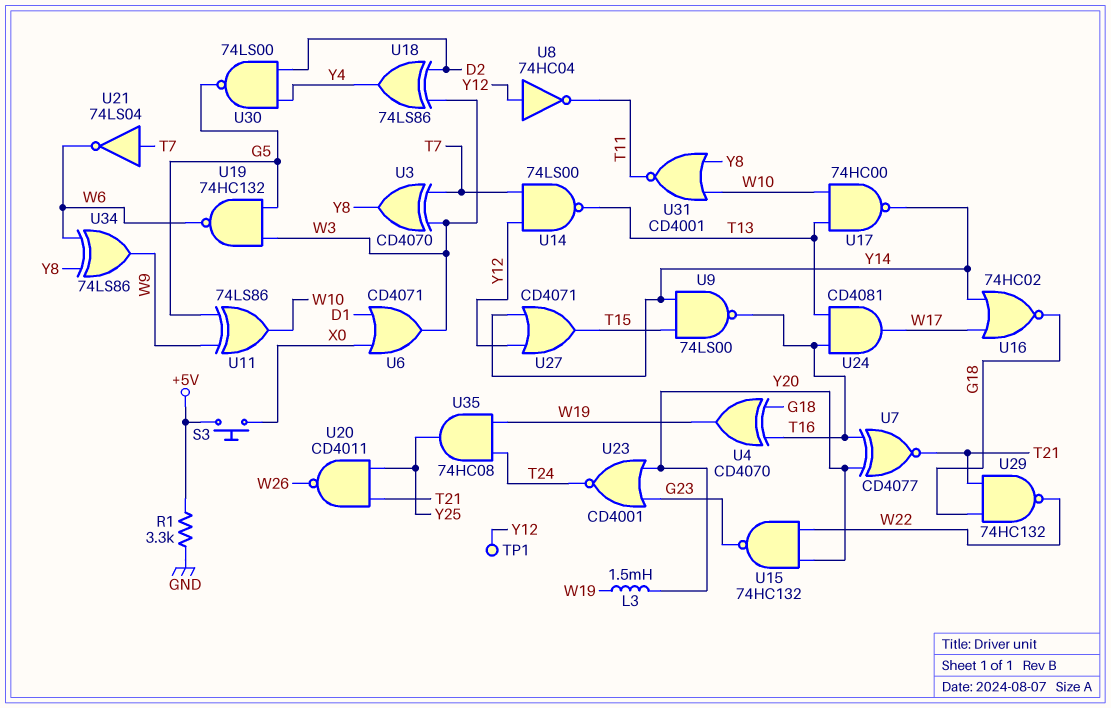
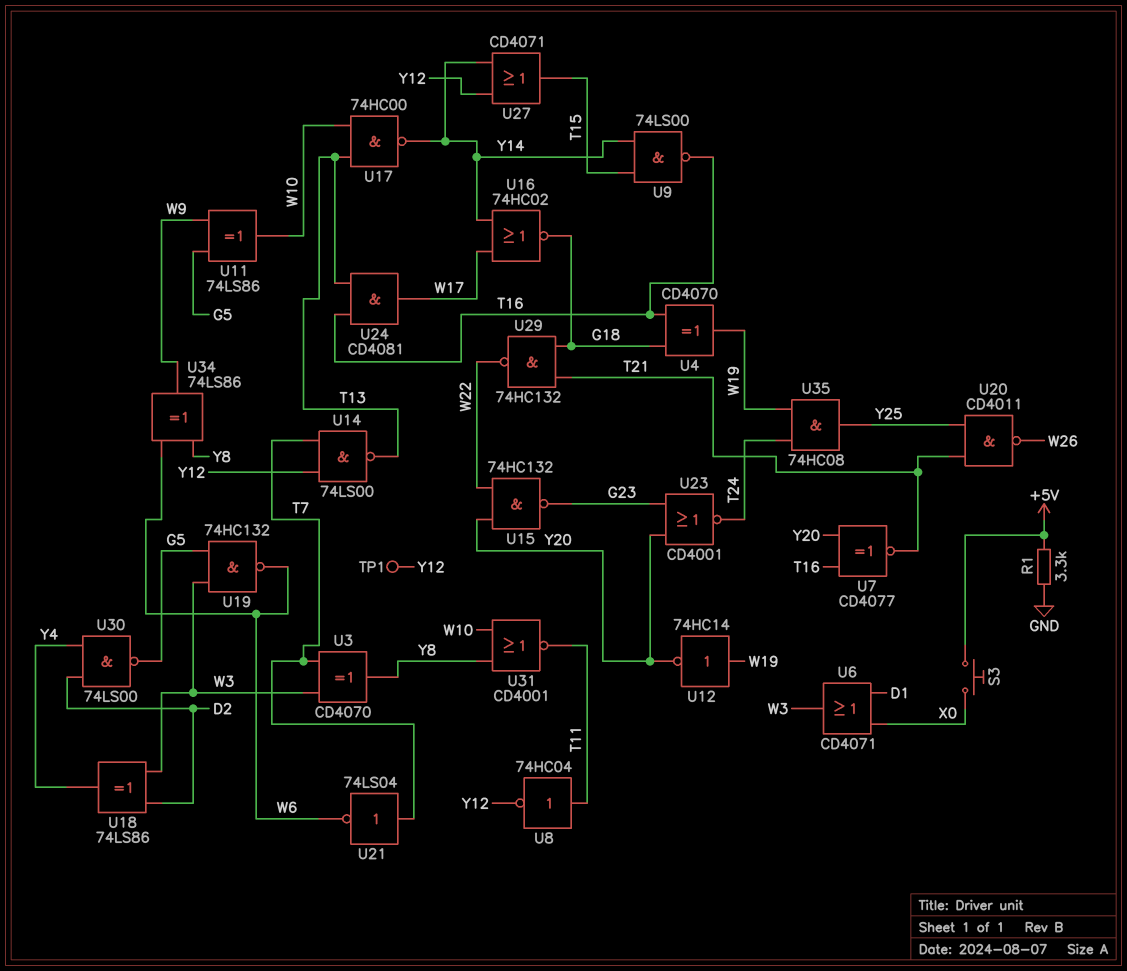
L3: 1.5mH (W19, Y20) -> none
U8: NOT 74HC04 (in Y12, out T11) -> NOT 74HC04 (in T11, out Y12)
U12: none -> NOT 74HC14 (in W19, out Y20)

